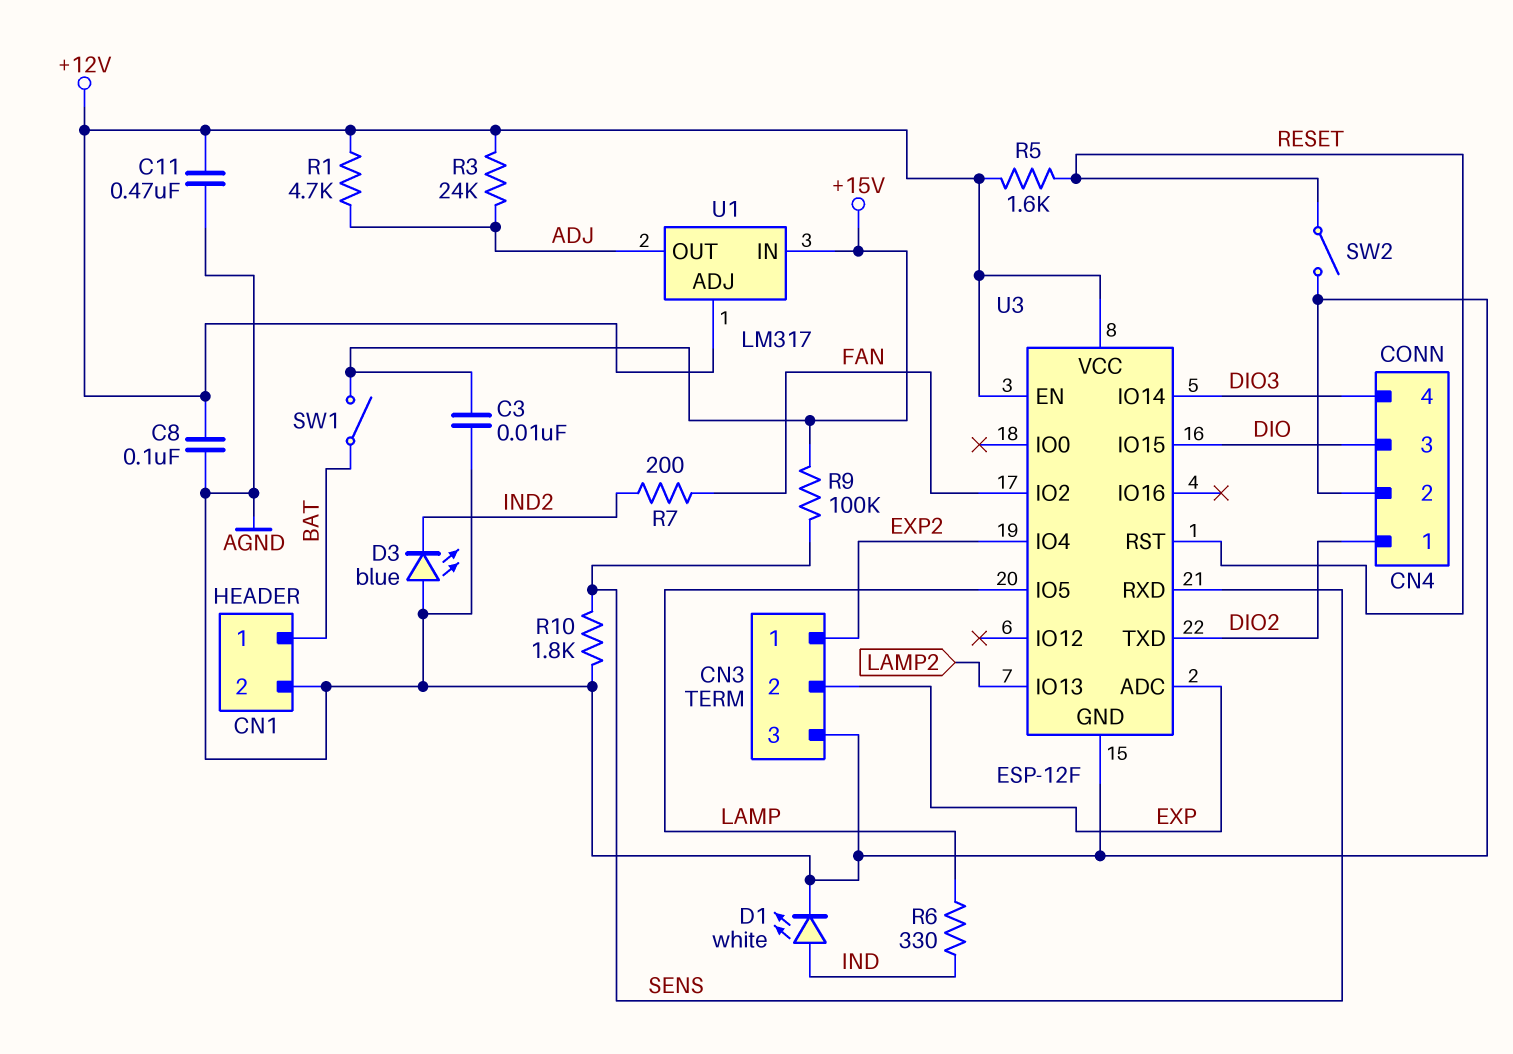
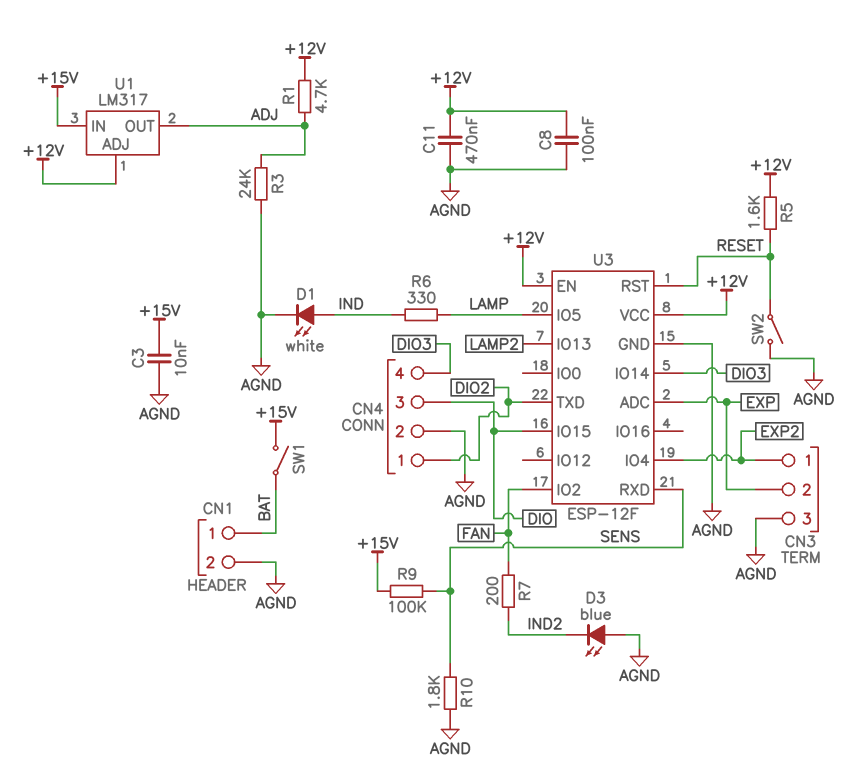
R3: 24k (+12V, ADJ) -> 24k (ADJ, AGND)

